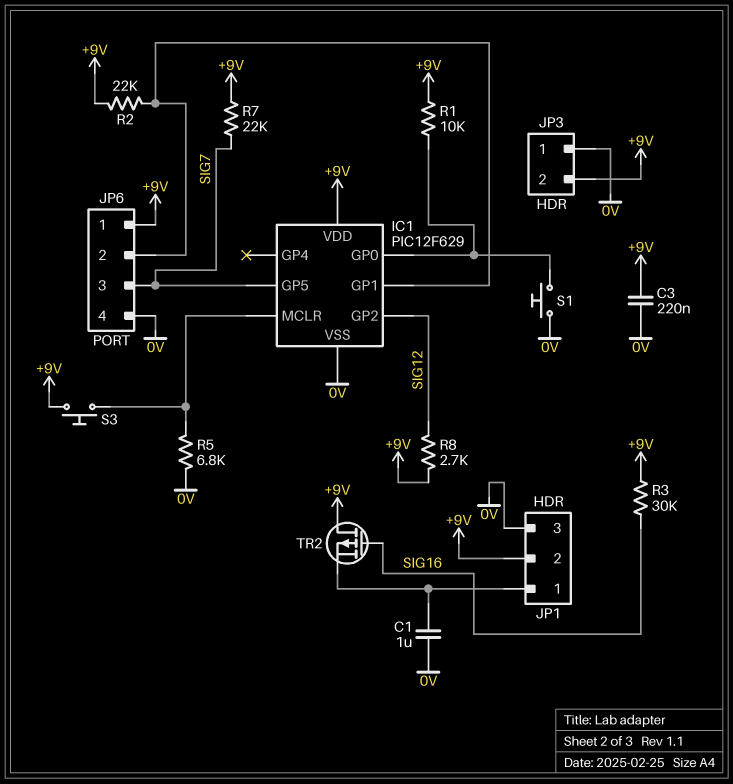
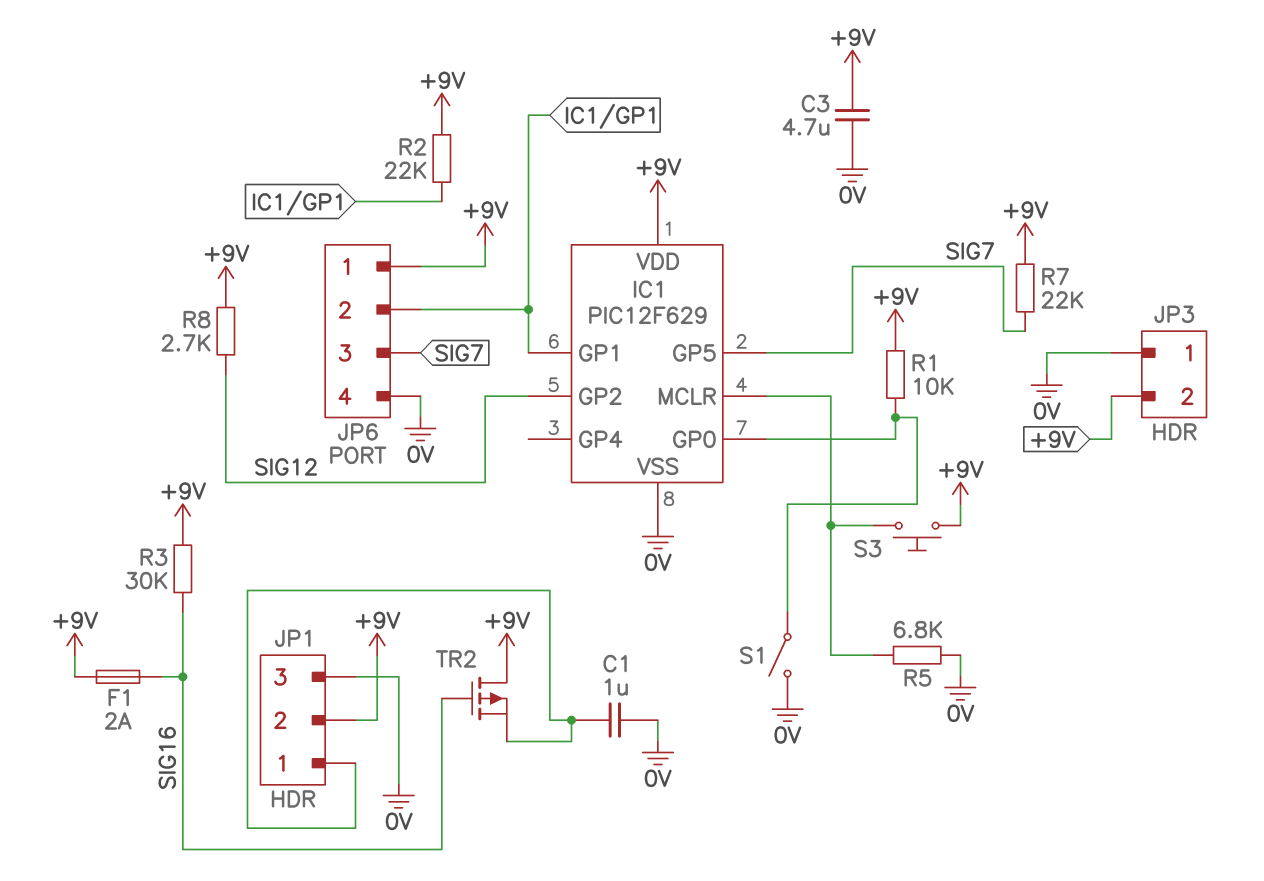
C3: 220nF (+9V, 0V) -> 4.7uF (+9V, 0V)
F1: none -> 2A (+9V, SIG16)
S1: button (0V, IC1/GP0) -> switch (0V, IC1/GP0)

